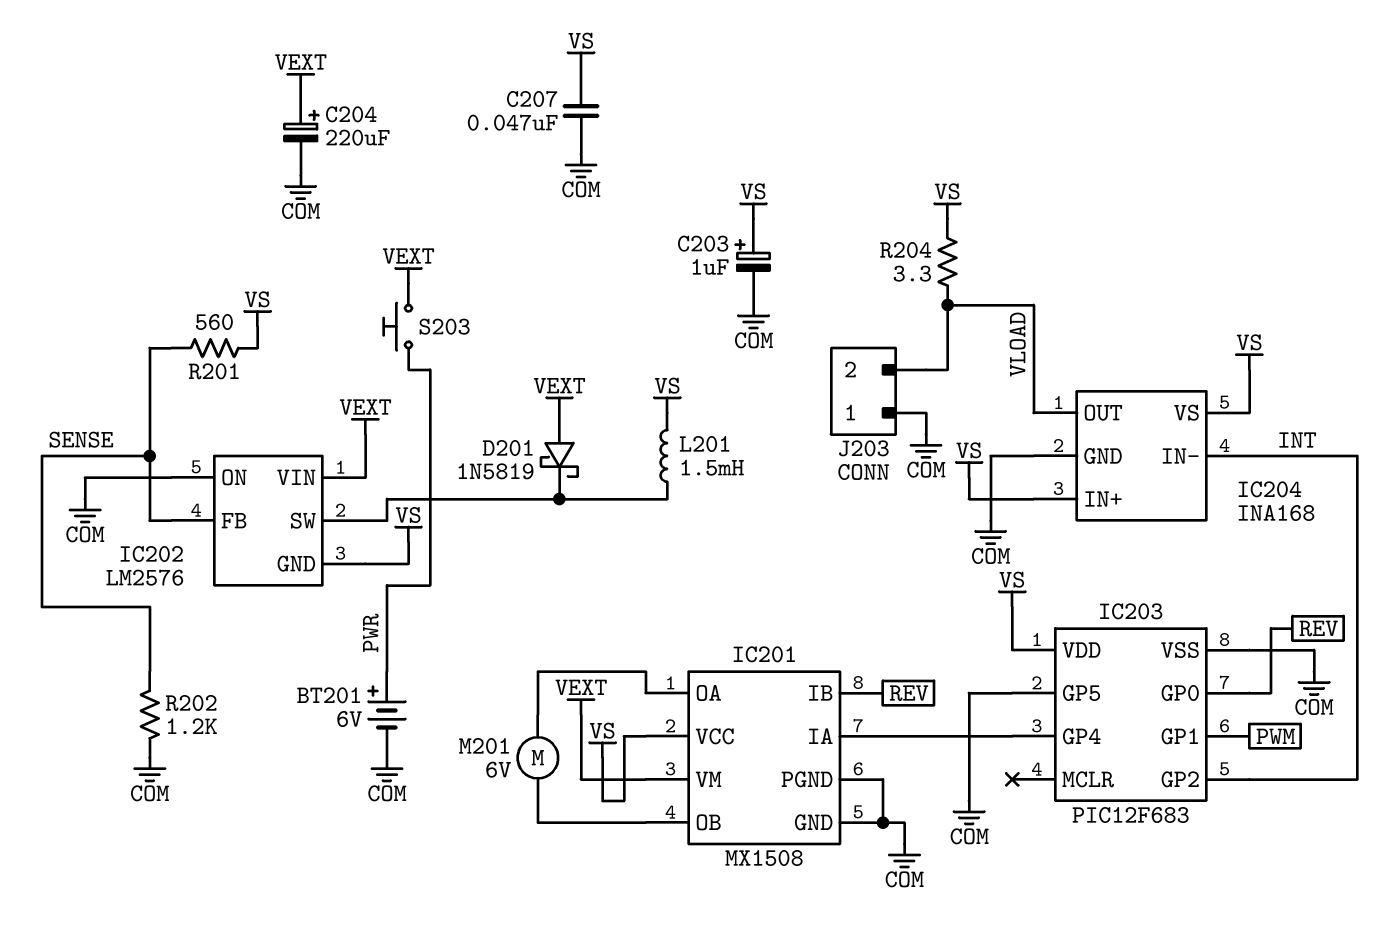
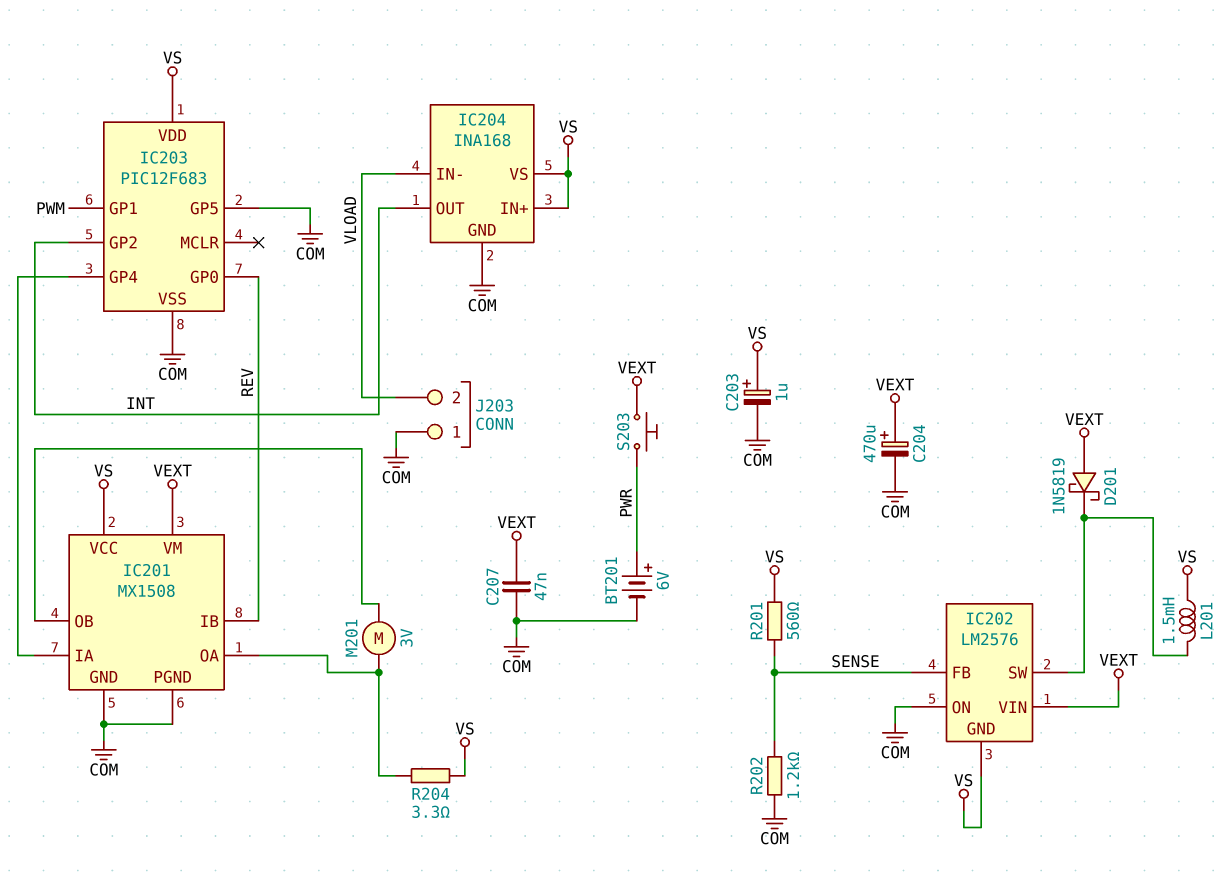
C204: 220uF (plus VEXT, minus COM) -> 470uF (plus VEXT, minus COM)
C207: 47nF (COM, VS) -> 47nF (COM, VEXT)
IC204 pin IN-: INT -> VLOAD
IC204 pin OUT: VLOAD -> INT
M201: motor 6V (IC201/OA, IC201/OB) -> motor 3V (IC201/OA, IC201/OB)
R204: 3.3 (VLOAD, VS) -> 3.3 (IC201/OA, VS)

